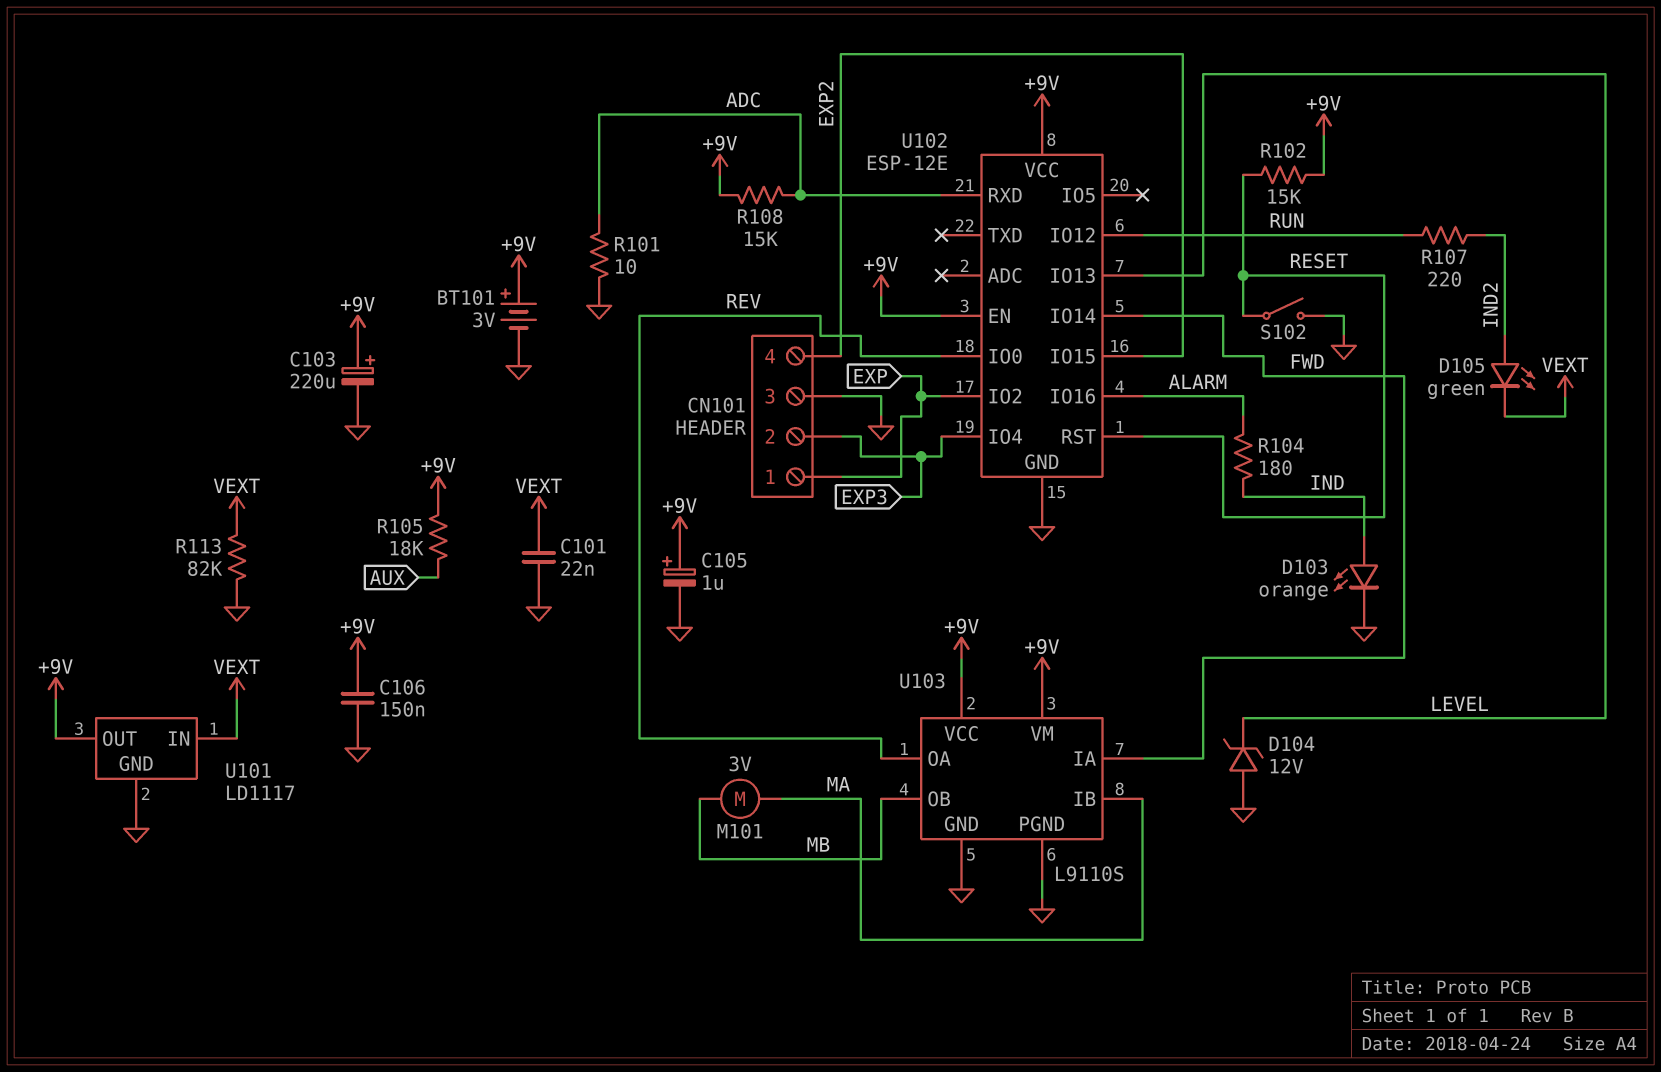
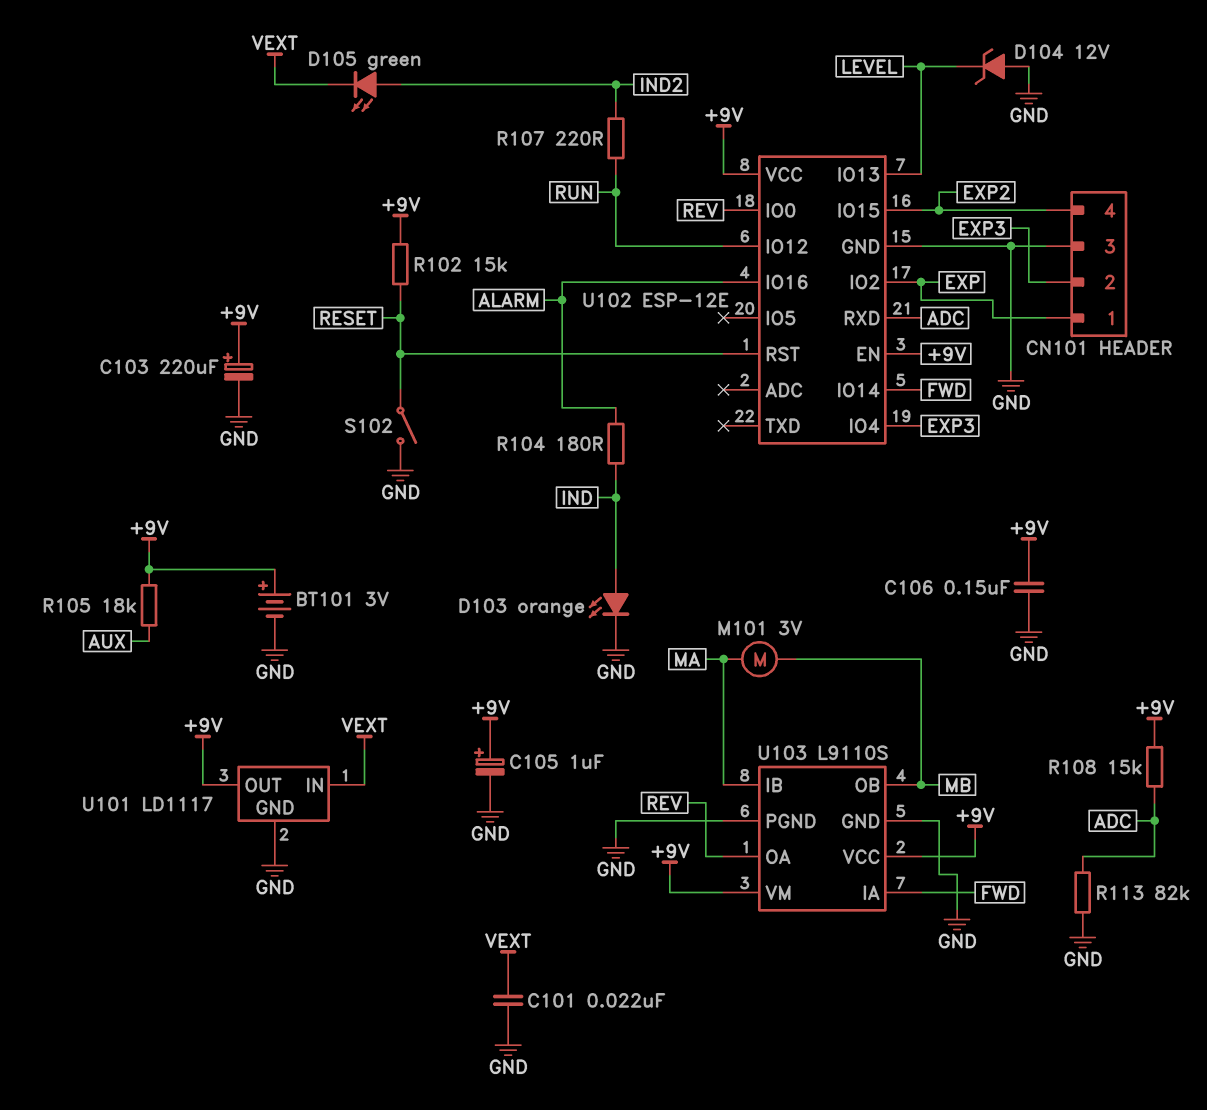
R101: 10 (ADC, GND) -> none
R113: 82k (GND, VEXT) -> 82k (ADC, GND)

